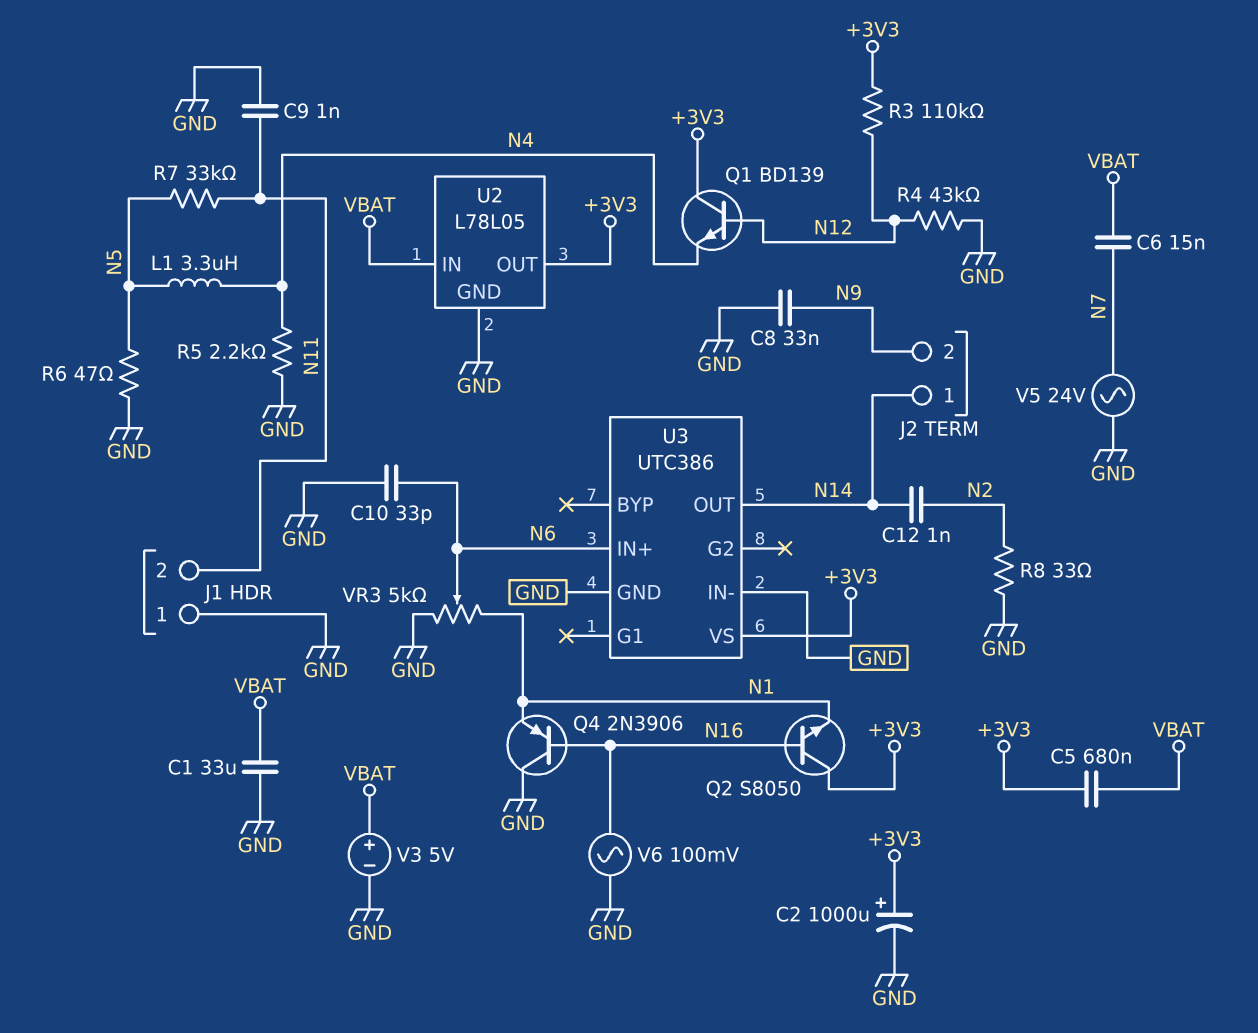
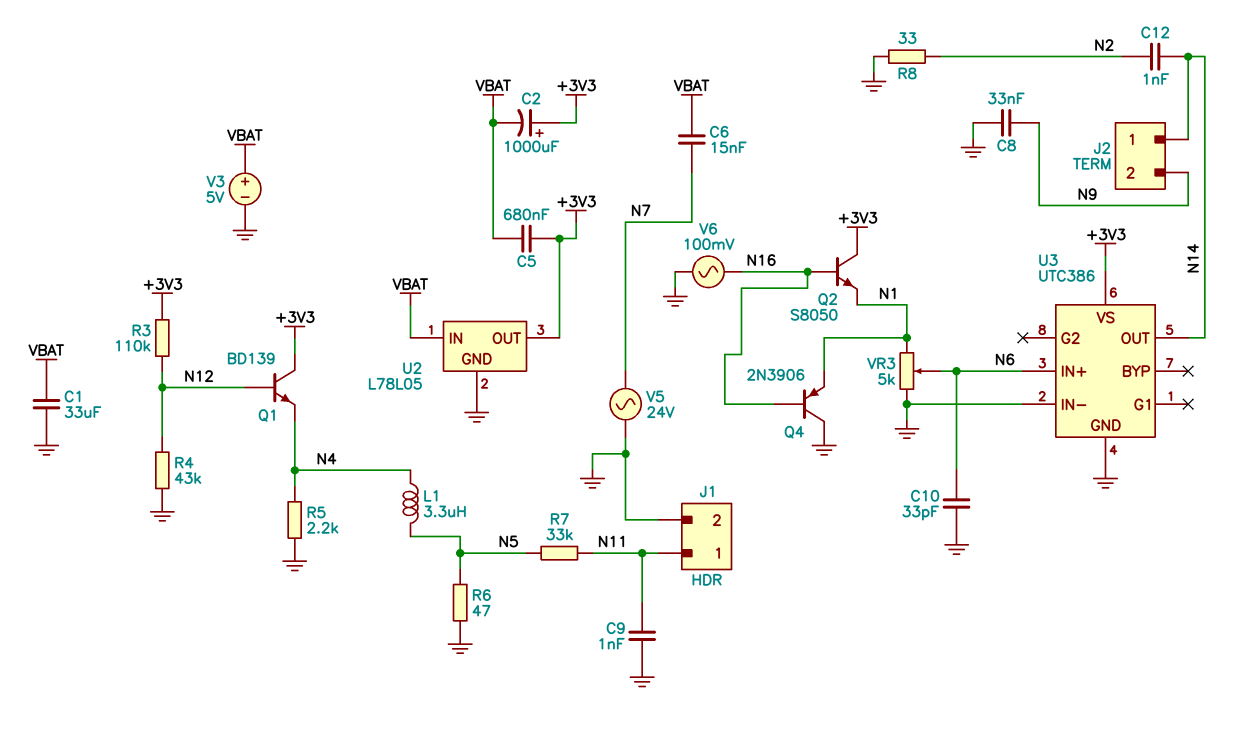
C2: 1000uF (plus +3V3, minus GND) -> 1000uF (plus +3V3, minus VBAT)
J1 pin 1: GND -> N11
J1 pin 2: N11 -> GND

